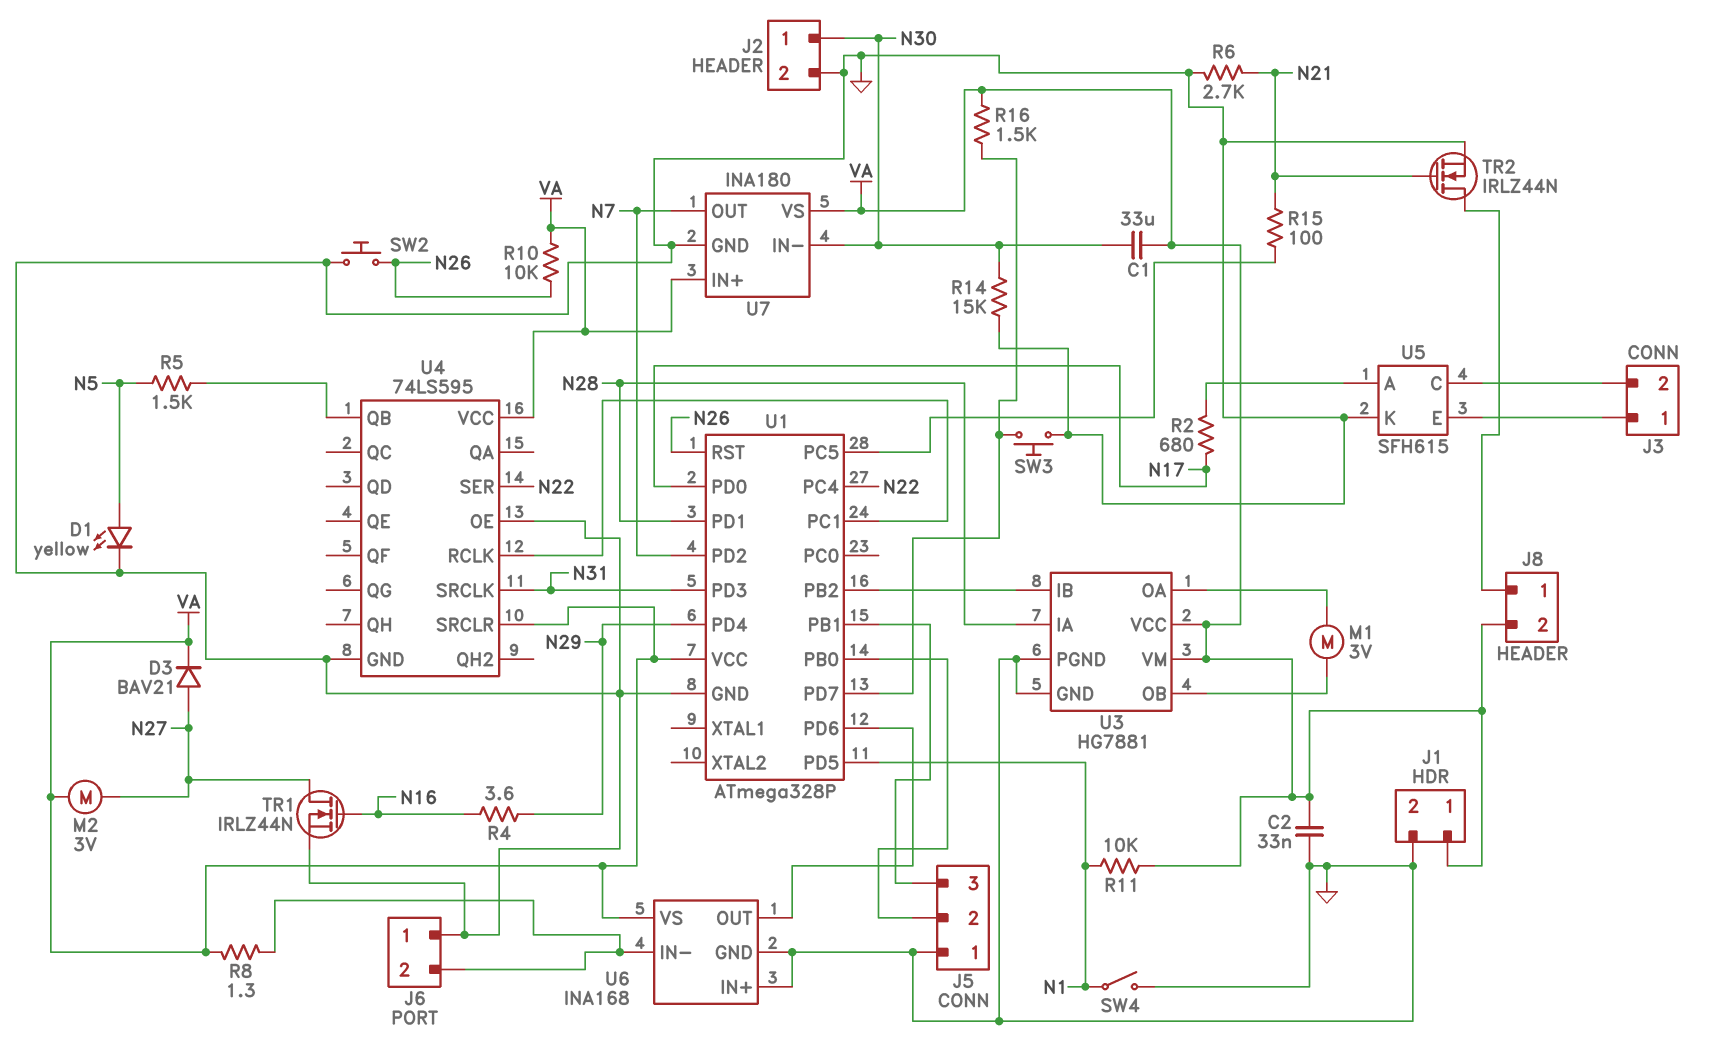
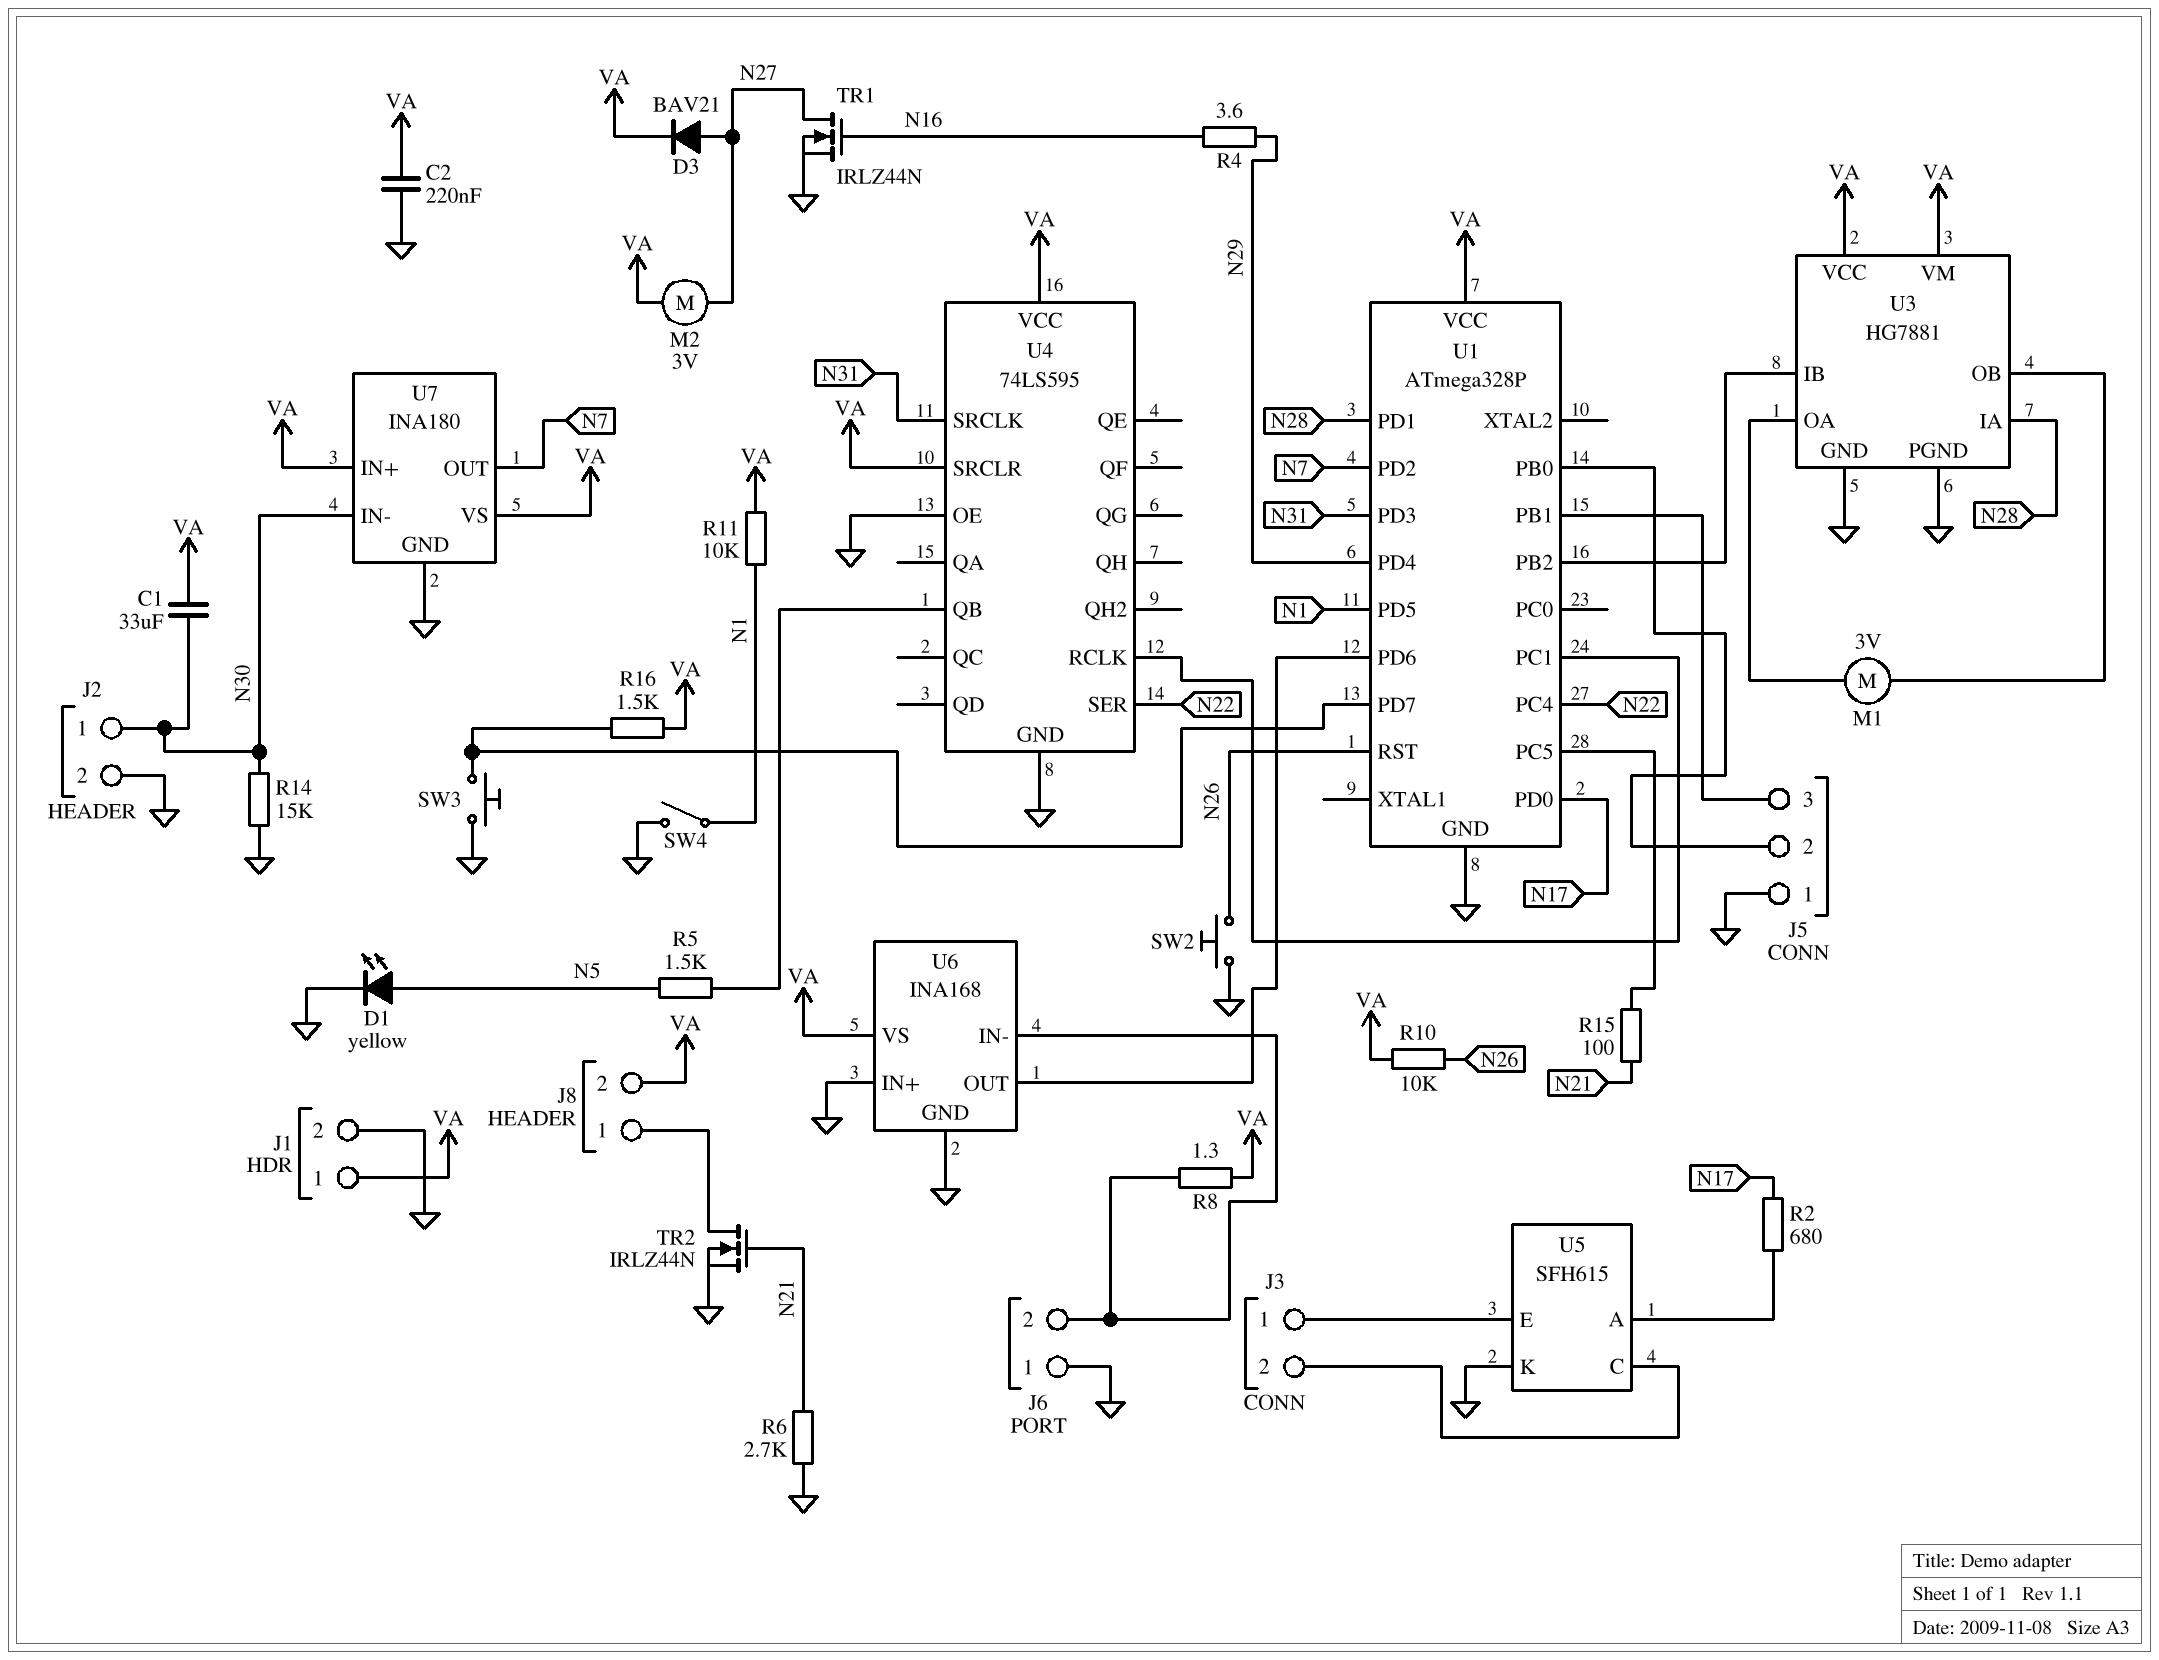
C2: 33nF (GND, VA) -> 220nF (GND, VA)

